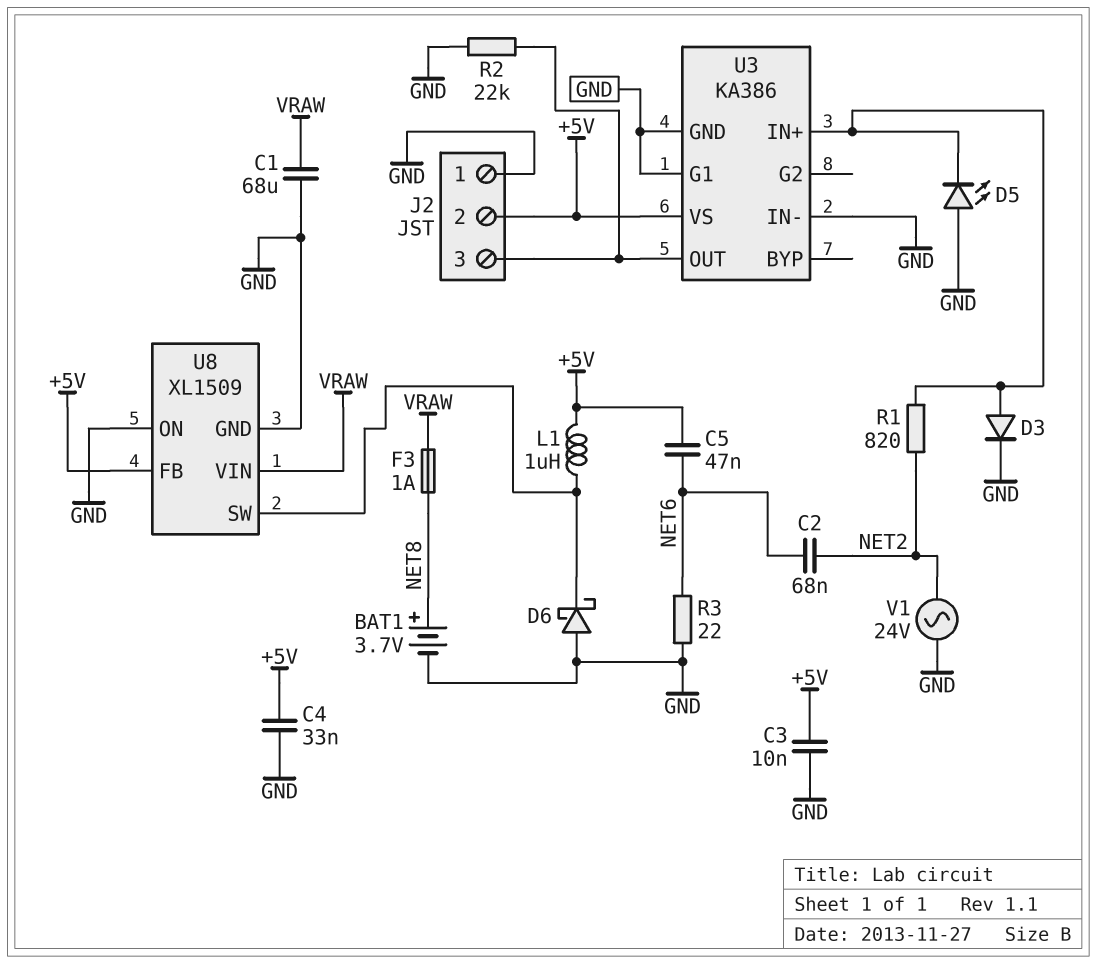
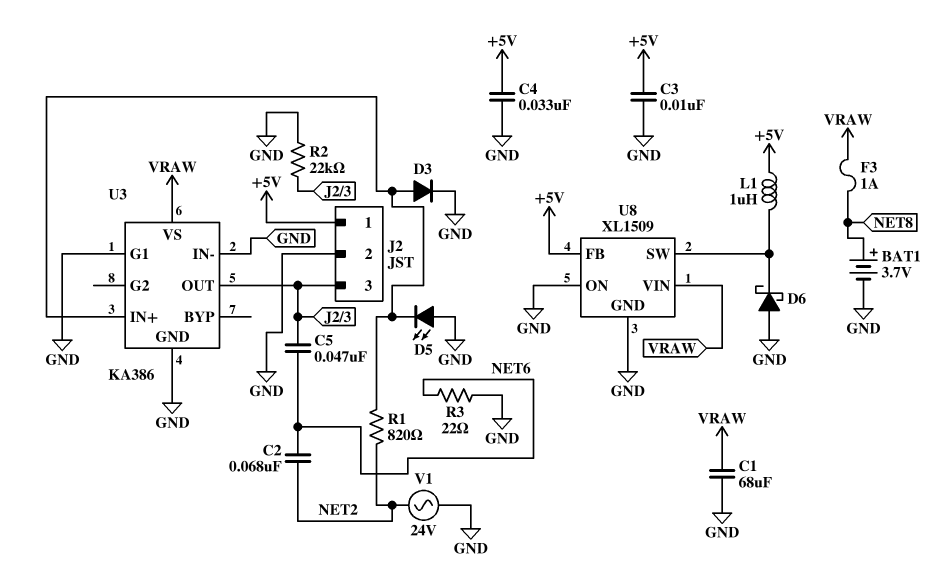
C5: 47nF (+5V, NET6) -> 47nF (J2/3, NET6)
J2 pin 1: GND -> +5V
J2 pin 2: +5V -> GND
U3 pin VS: +5V -> VRAW

